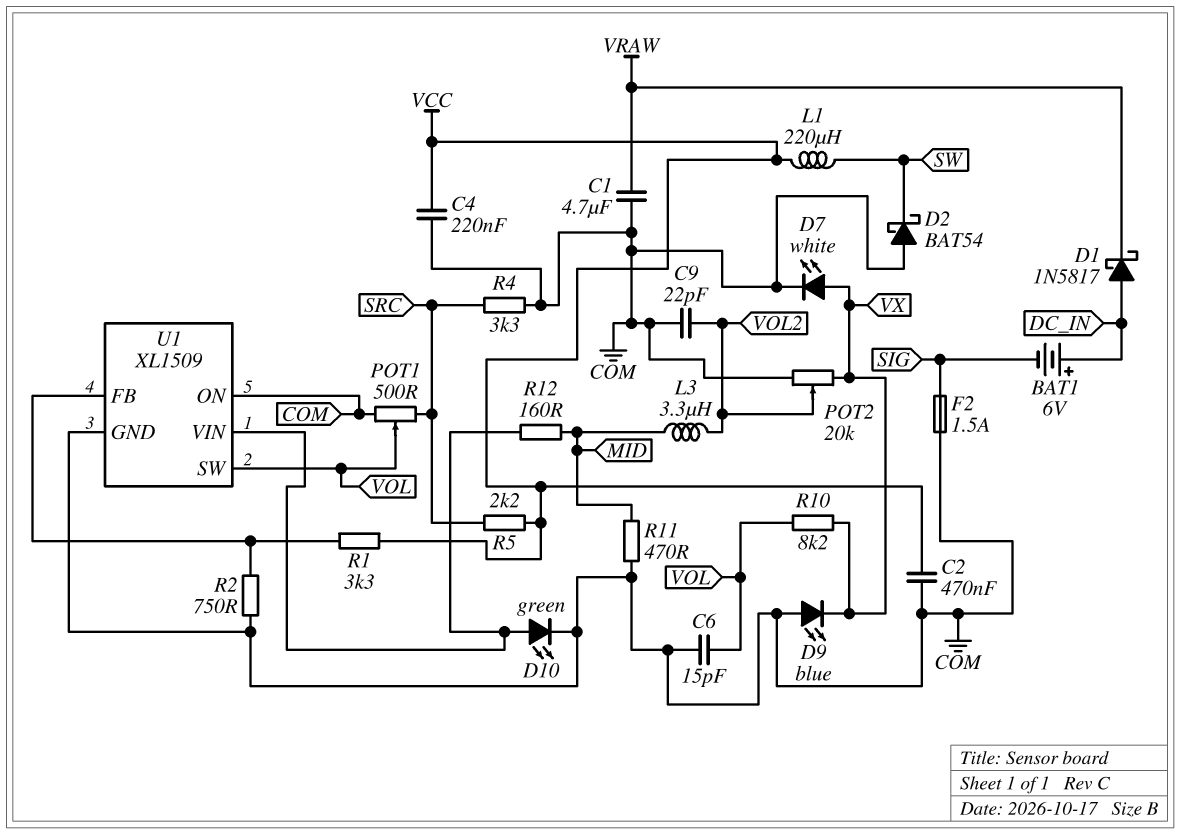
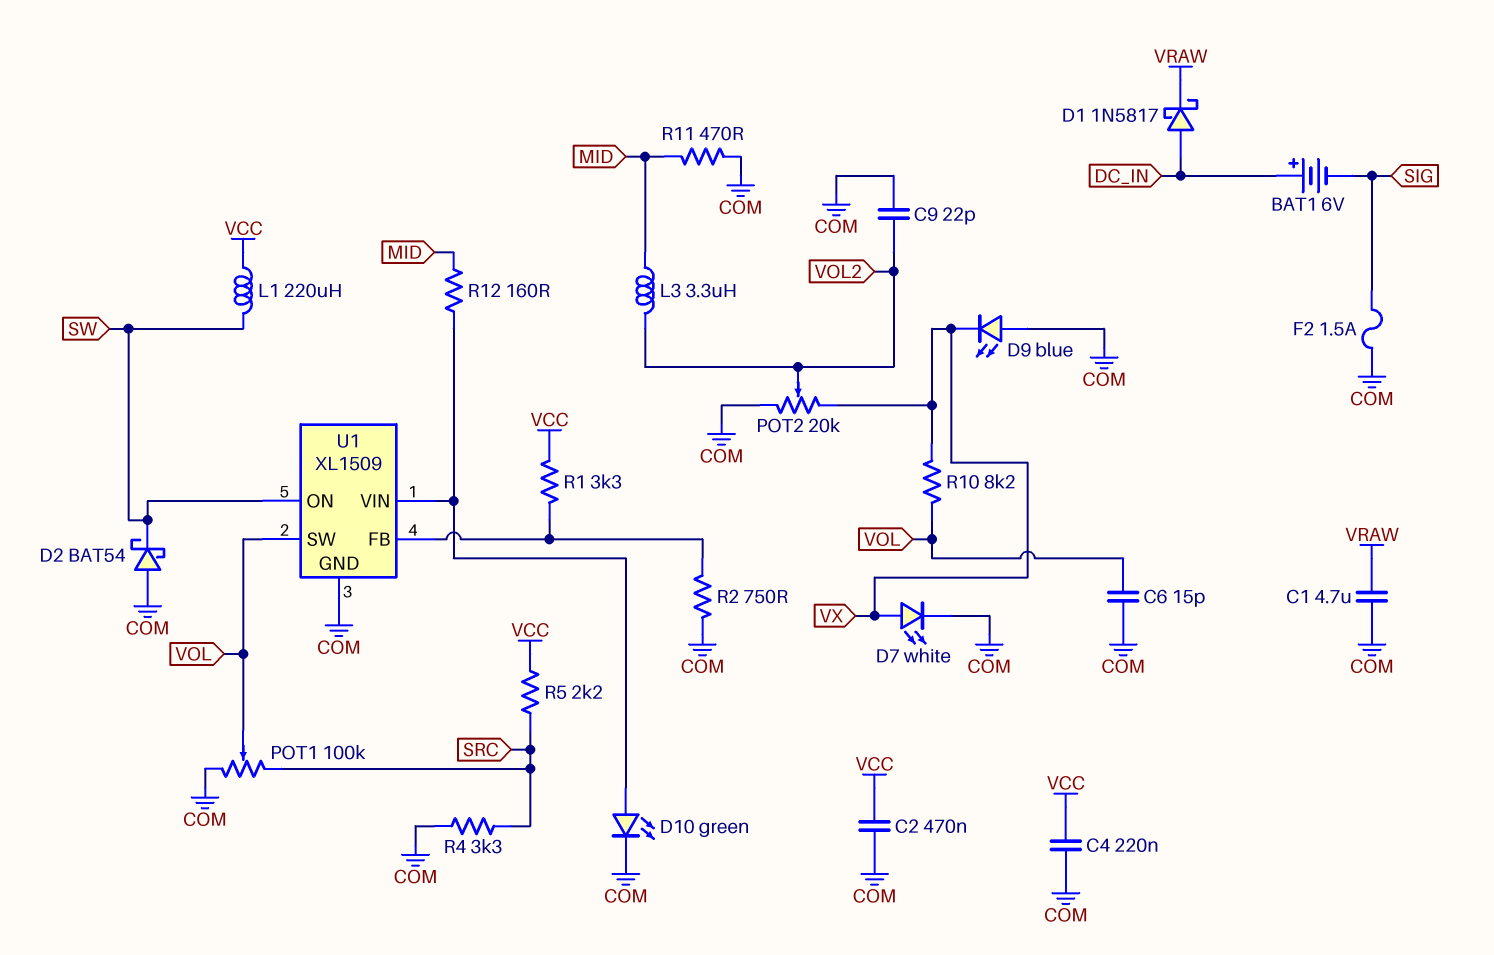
POT1: 500 (COM, SRC, wiper VOL) -> 100k (COM, SRC, wiper VOL)
U1 pin ON: COM -> SW

